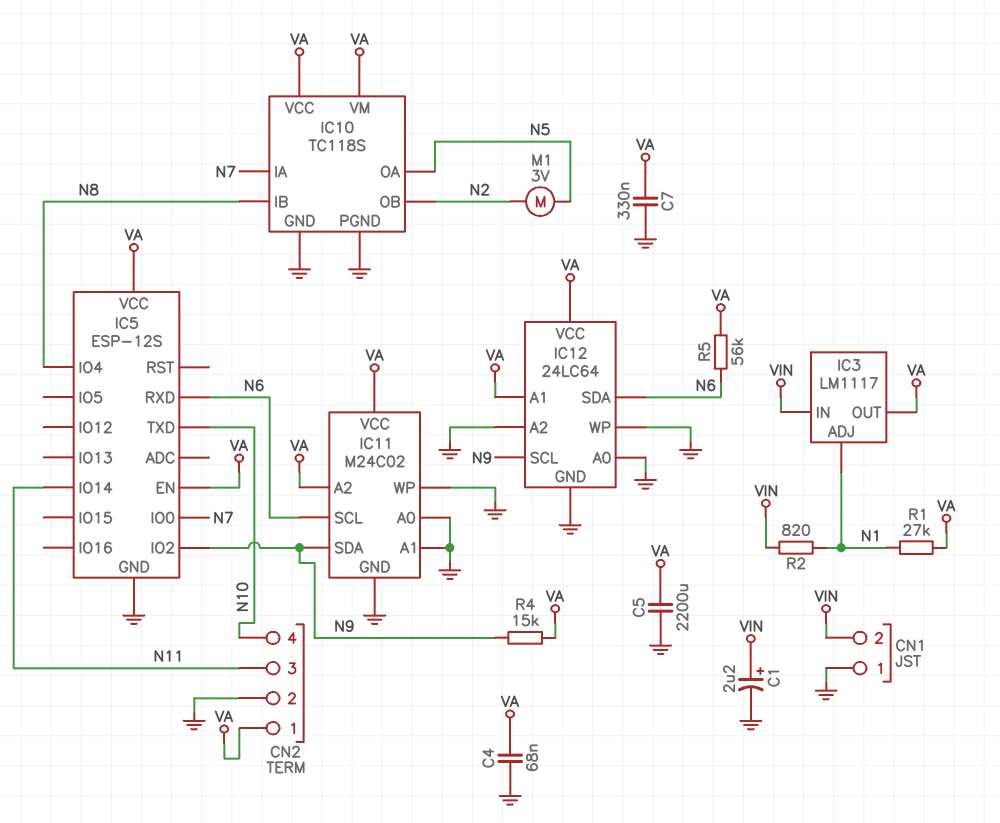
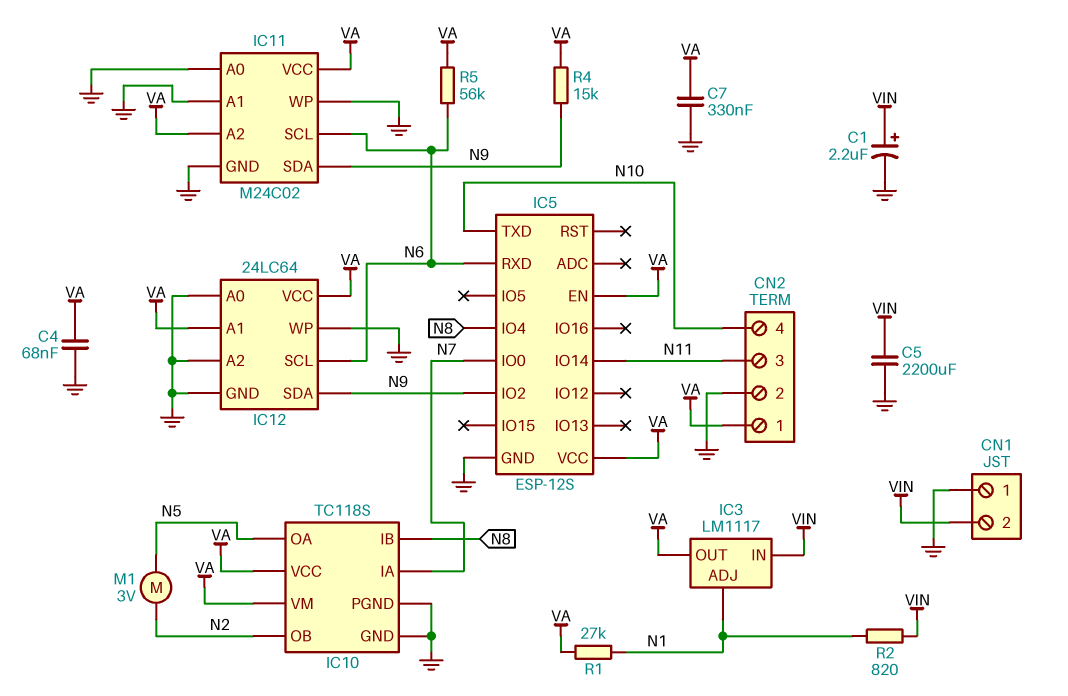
C5: 2200uF (GND, VA) -> 2200uF (GND, VIN)
IC12 pin SCL: N9 -> N6
IC12 pin SDA: N6 -> N9

